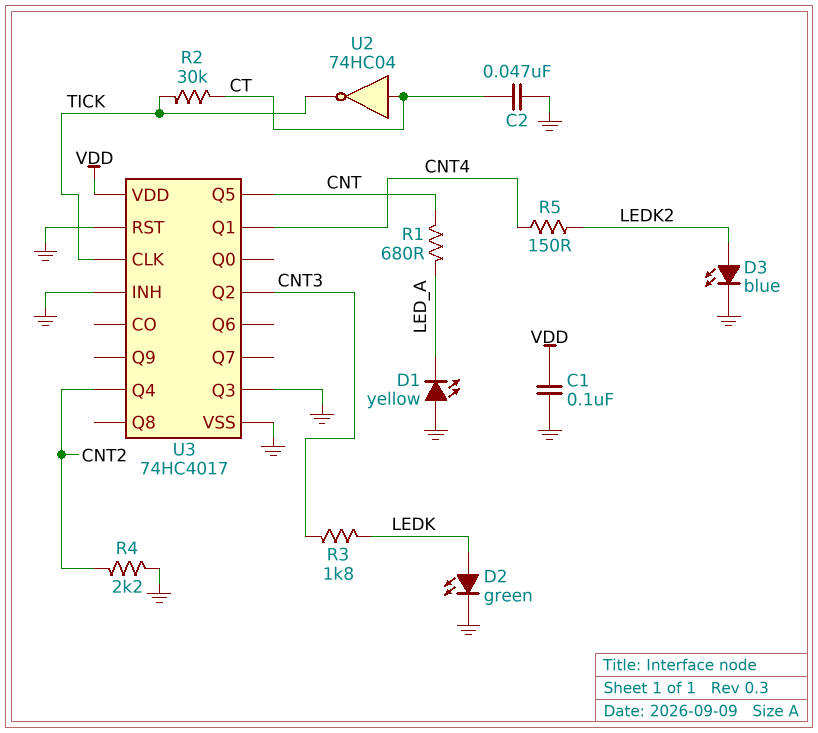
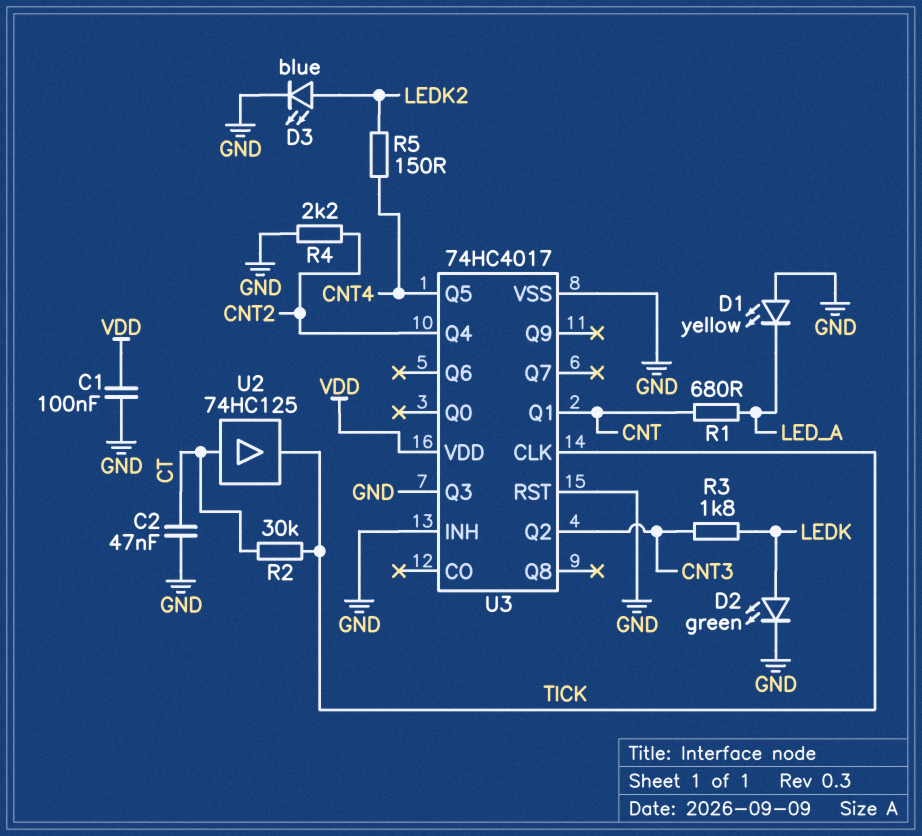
U2: NOT 74HC04 (in CT, out TICK) -> buffer 74HC125 (in CT, out TICK)
U3 pin Q1: CNT4 -> CNT
U3 pin Q5: CNT -> CNT4

